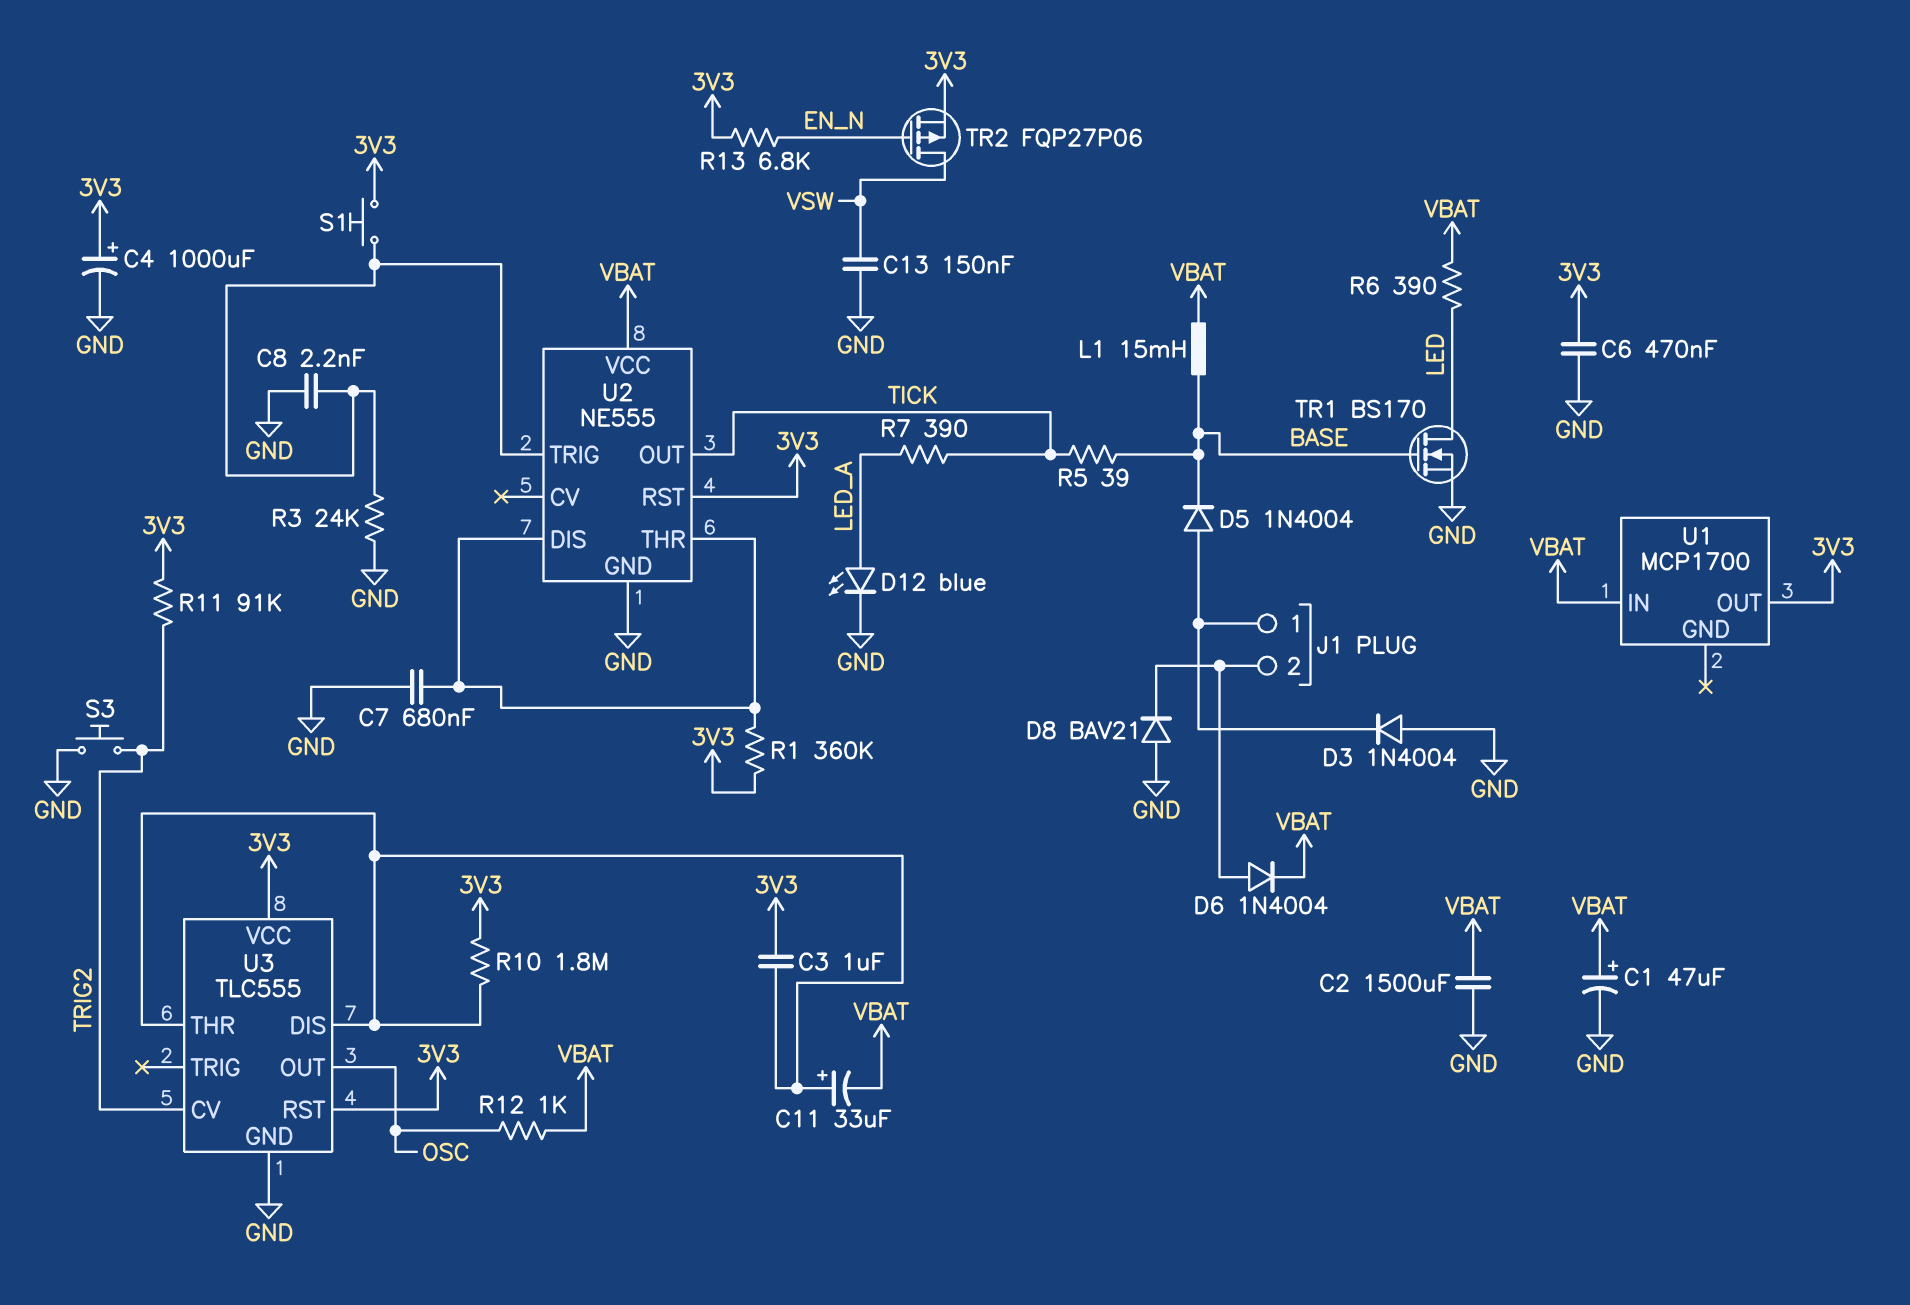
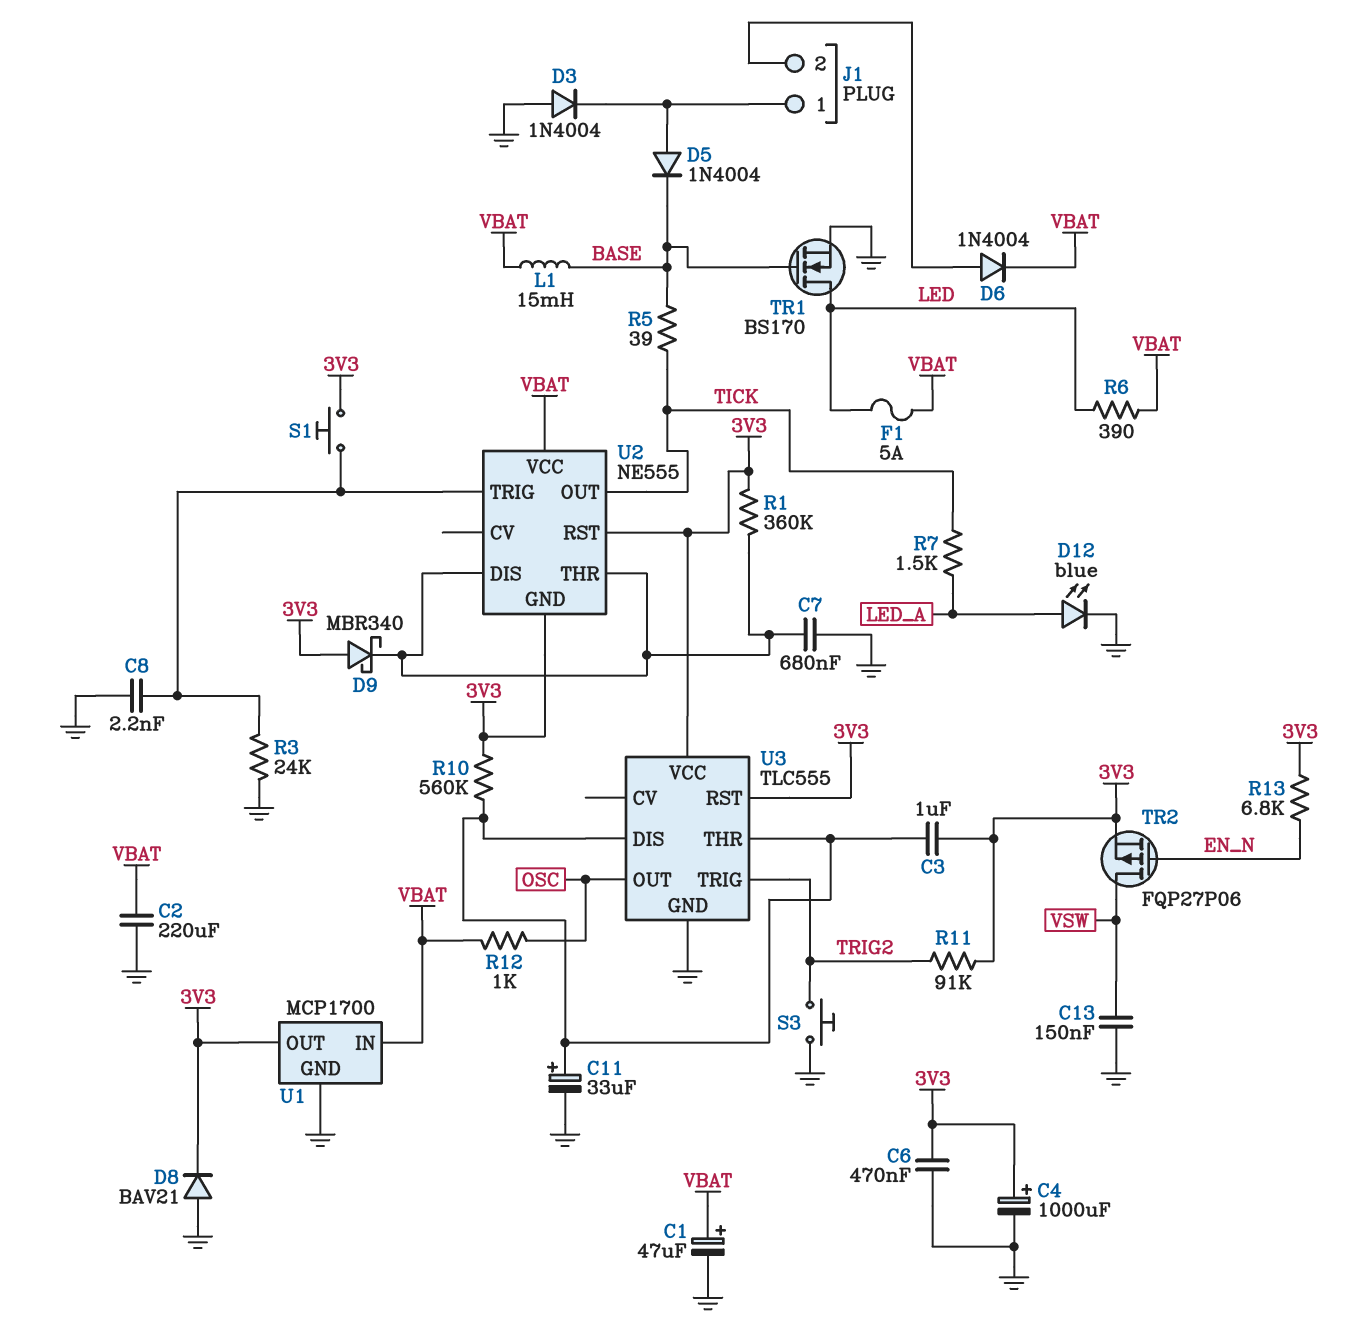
C2: 1500uF (GND, VBAT) -> 220uF (GND, VBAT)
C11: 33uF (plus U3/DIS, minus VBAT) -> 33uF (plus U3/DIS, minus GND)
D8: diode BAV21 (A GND, K J1/2) -> diode BAV21 (A GND, K 3V3)
D9: none -> schottky MBR340 (A 3V3, K U2/DIS)
F1: none -> 5A (LED, VBAT)
R7: 390 (LED_A, TICK) -> 1.5k (LED_A, TICK)
R10: 1.8M (3V3, U3/DIS) -> 560k (3V3, U3/DIS)
U1 pin GND: none -> GND
U2 pin GND: GND -> 3V3
U3 pin CV: TRIG2 -> none
U3 pin TRIG: none -> TRIG2

